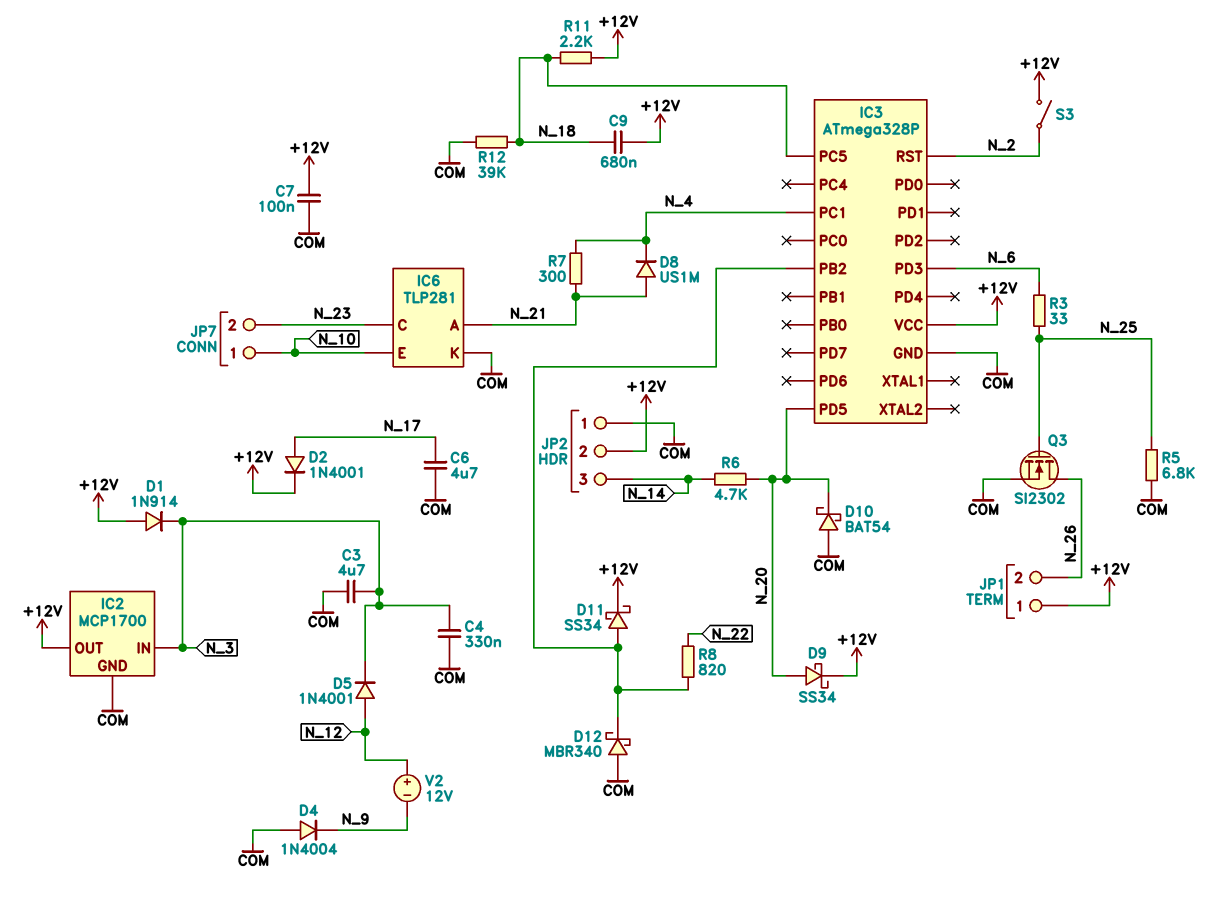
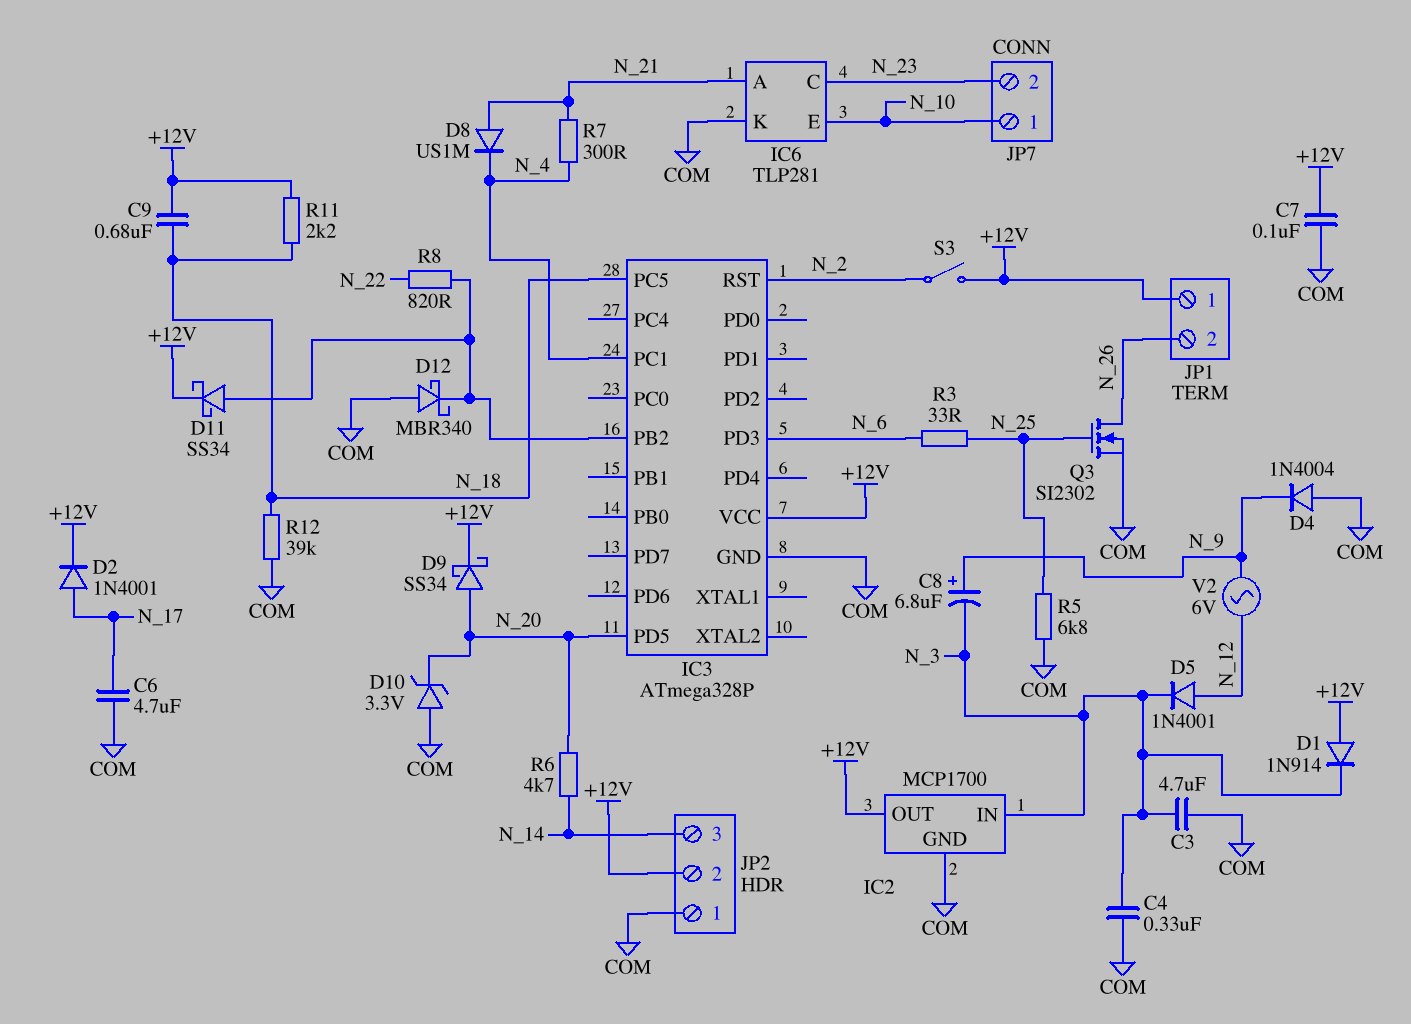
C8: none -> 6.8uF (plus N_9, minus N_3)
D10: schottky BAT54 (A COM, K N_20) -> zener 3.3V (A COM, K N_20)
V2: 12V (plus N_12, minus N_9) -> AC 6V (N_9, N_12)

